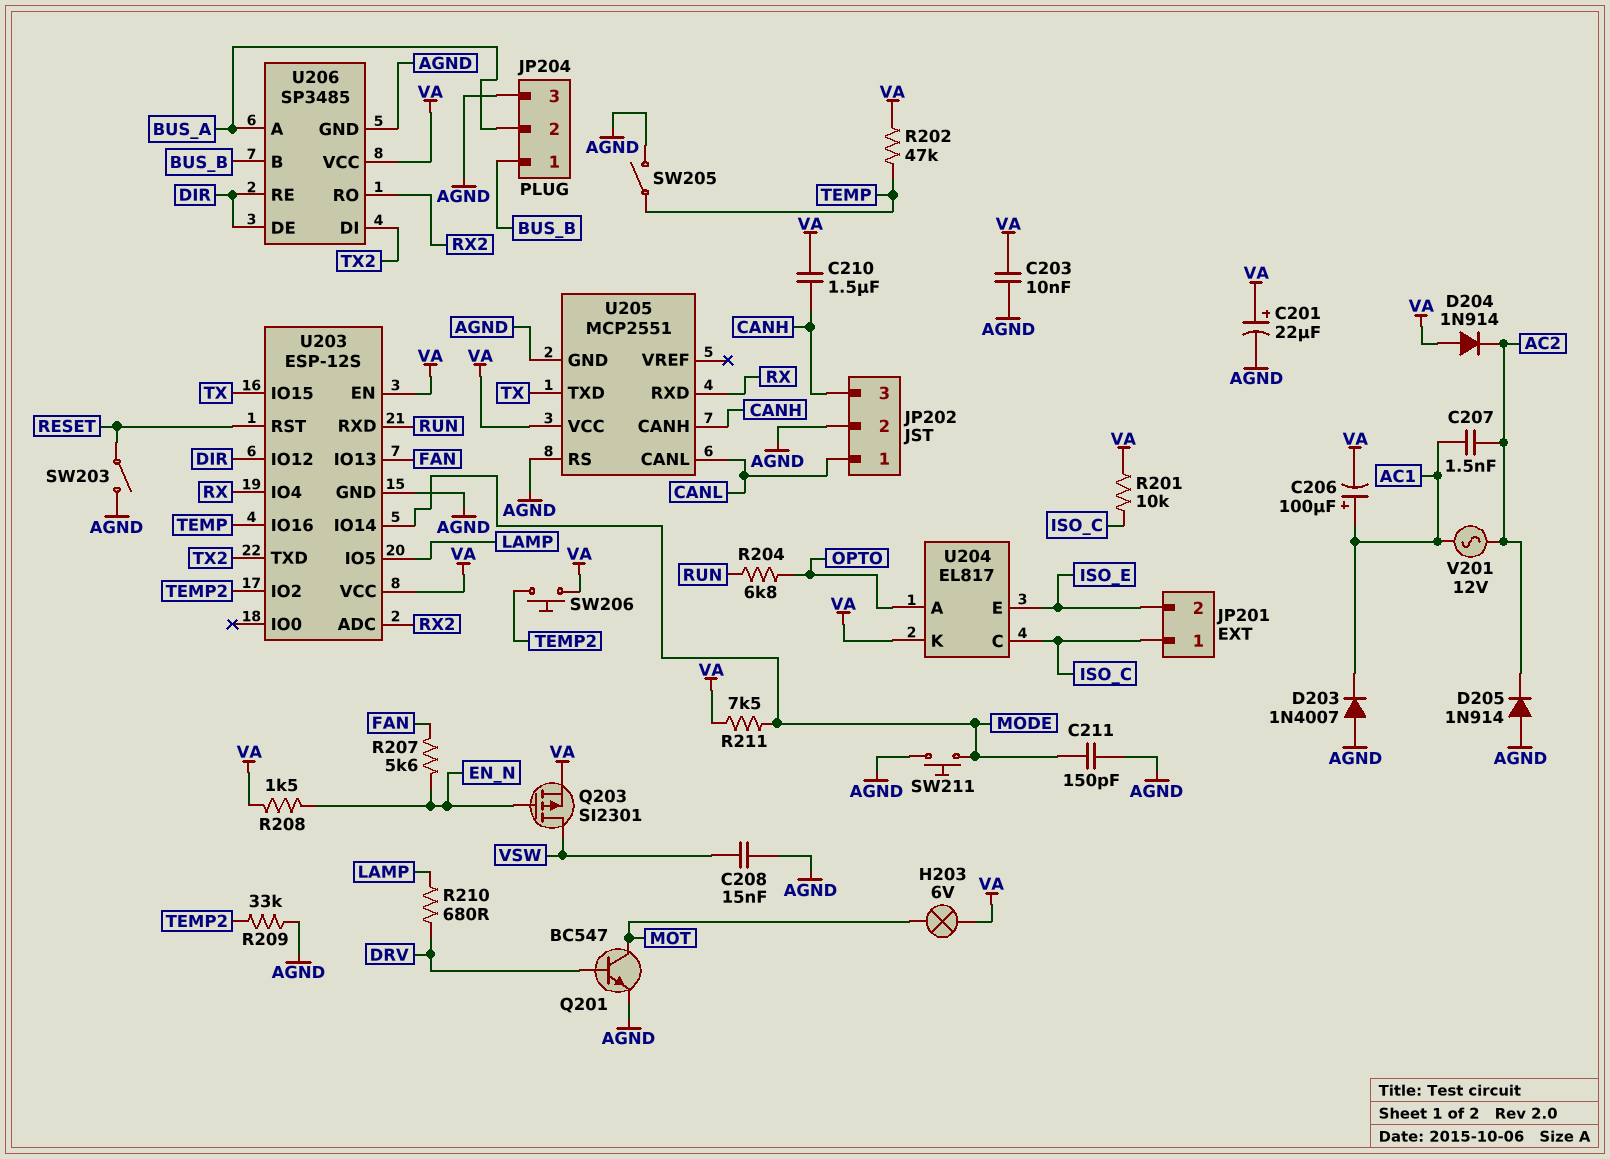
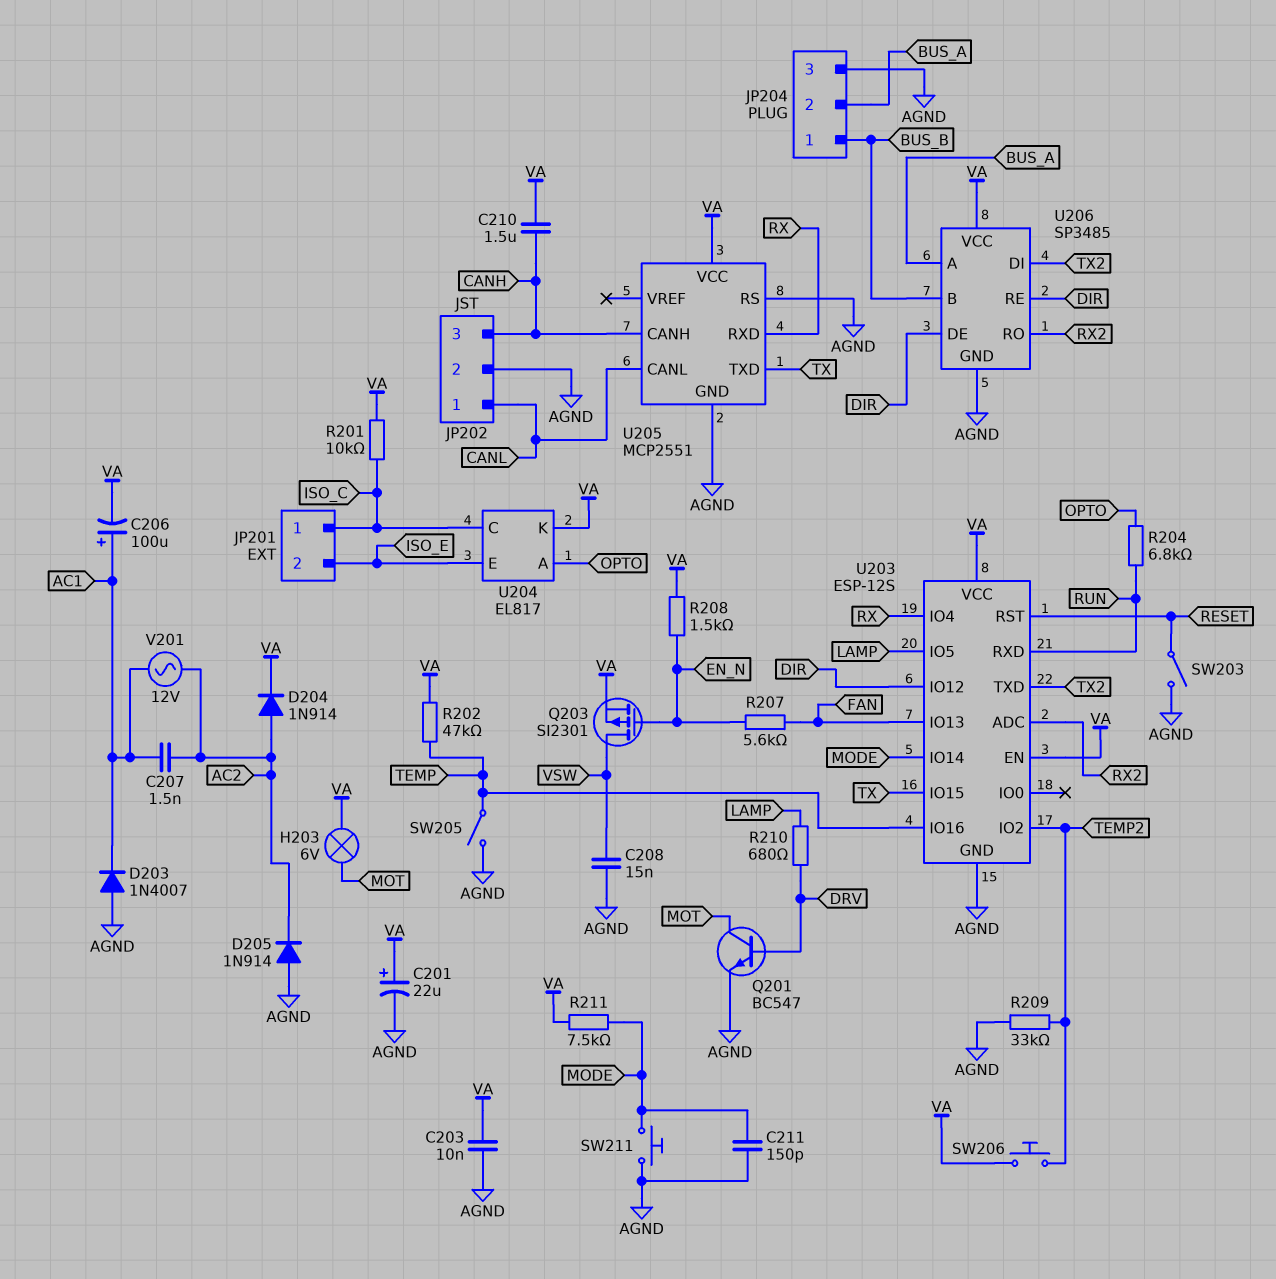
D204: diode 1N914 (A VA, K AC2) -> diode 1N914 (A AC2, K VA)

